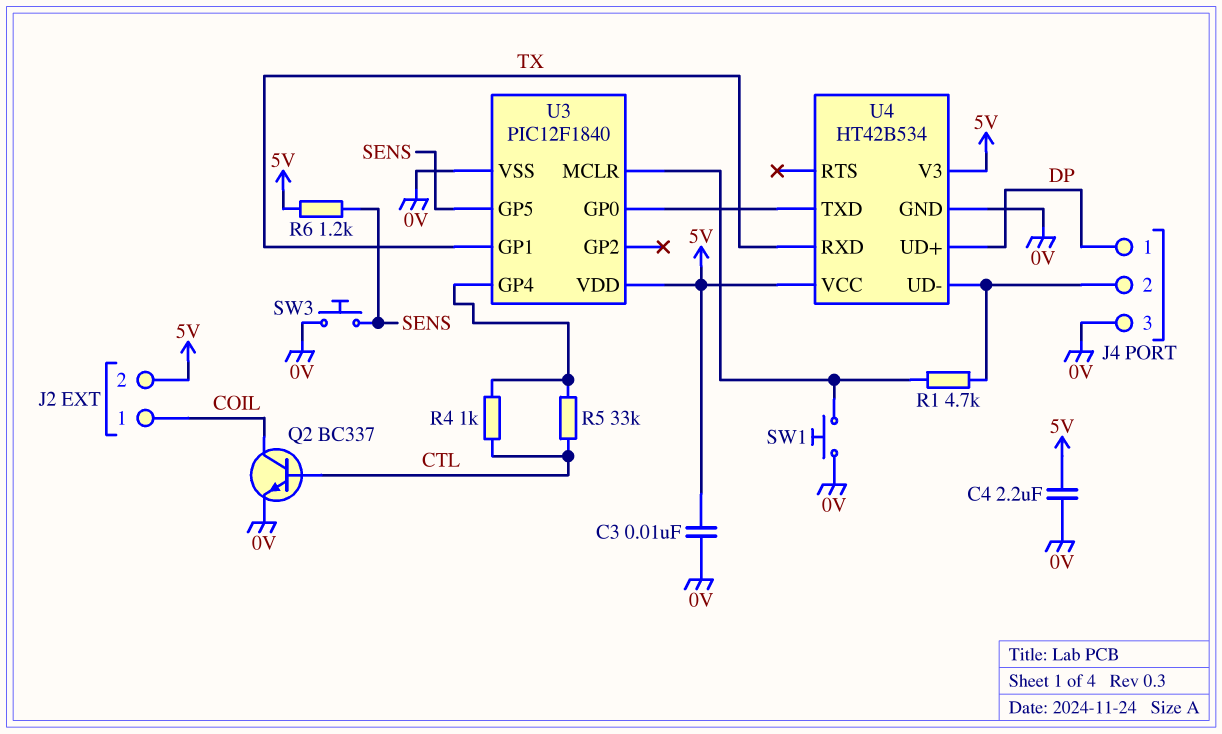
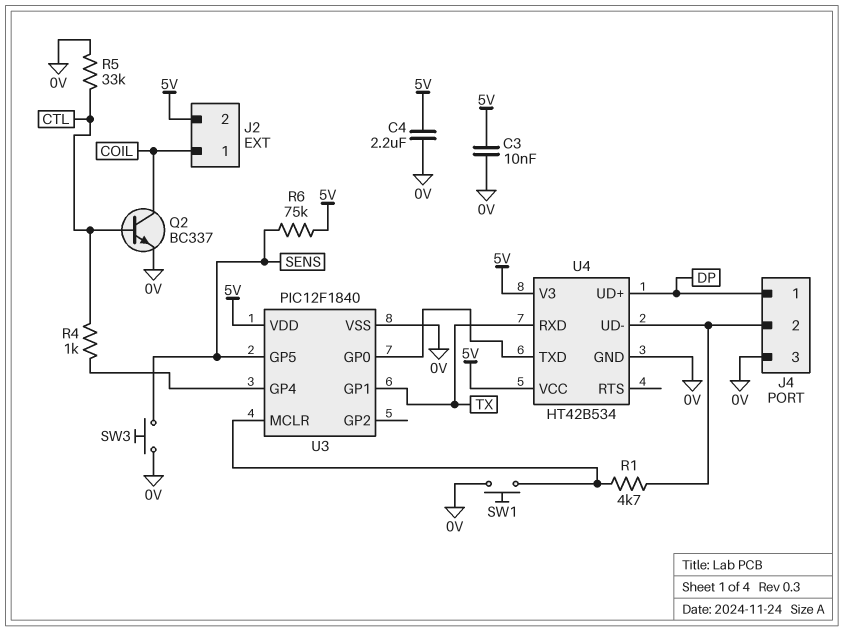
R5: 33k (CTL, U3/GP4) -> 33k (0V, CTL)
R6: 1.2k (5V, SENS) -> 75k (5V, SENS)

